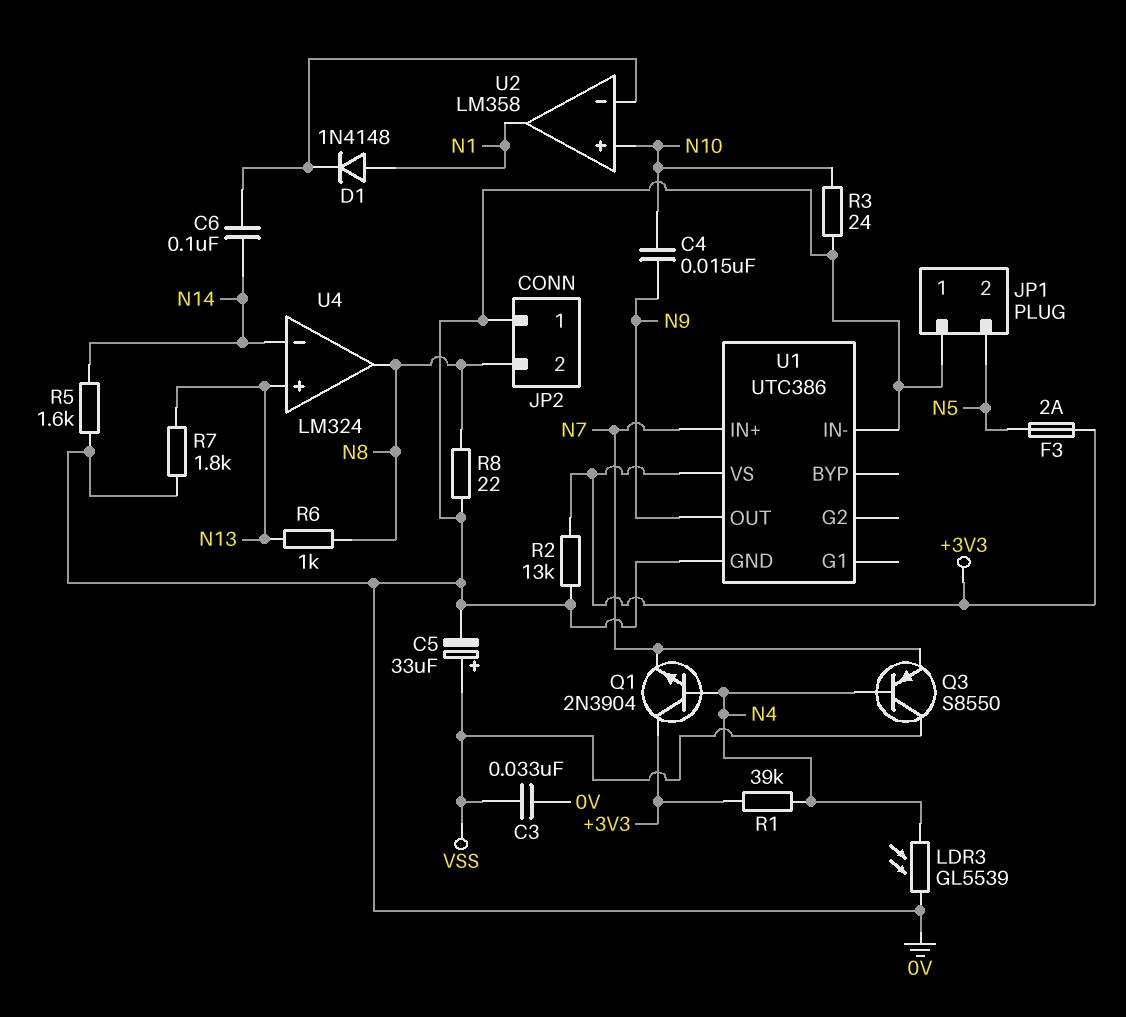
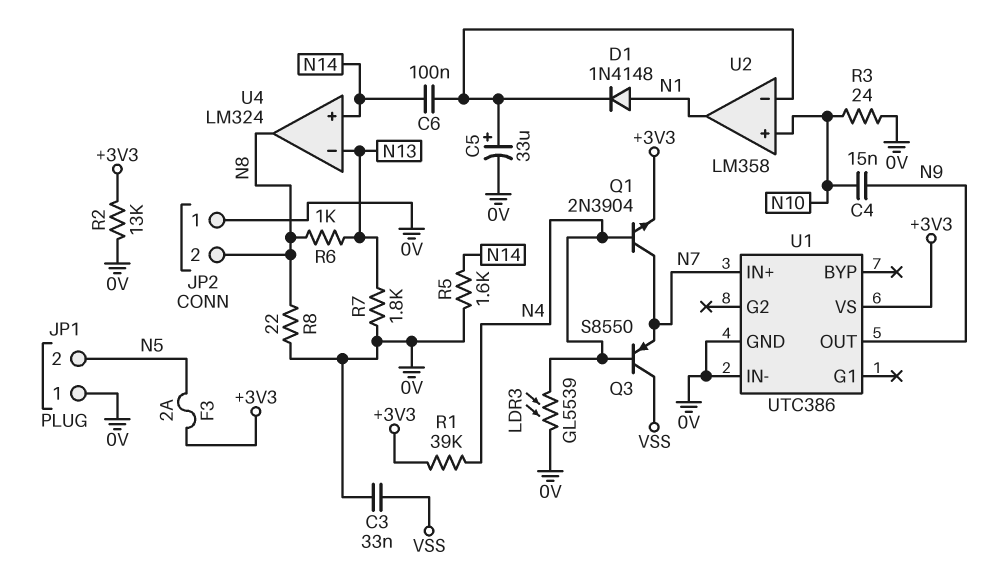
C5: 33uF (plus VSS, minus 0V) -> 33uF (plus U2/in-, minus 0V)
Q1: NPN 2N3904 (B N4, C +3V3, E N7) -> NPN 2N3904 (B N4, C N7, E +3V3)
U4 pin in+: N13 -> N14
U4 pin in-: N14 -> N13

